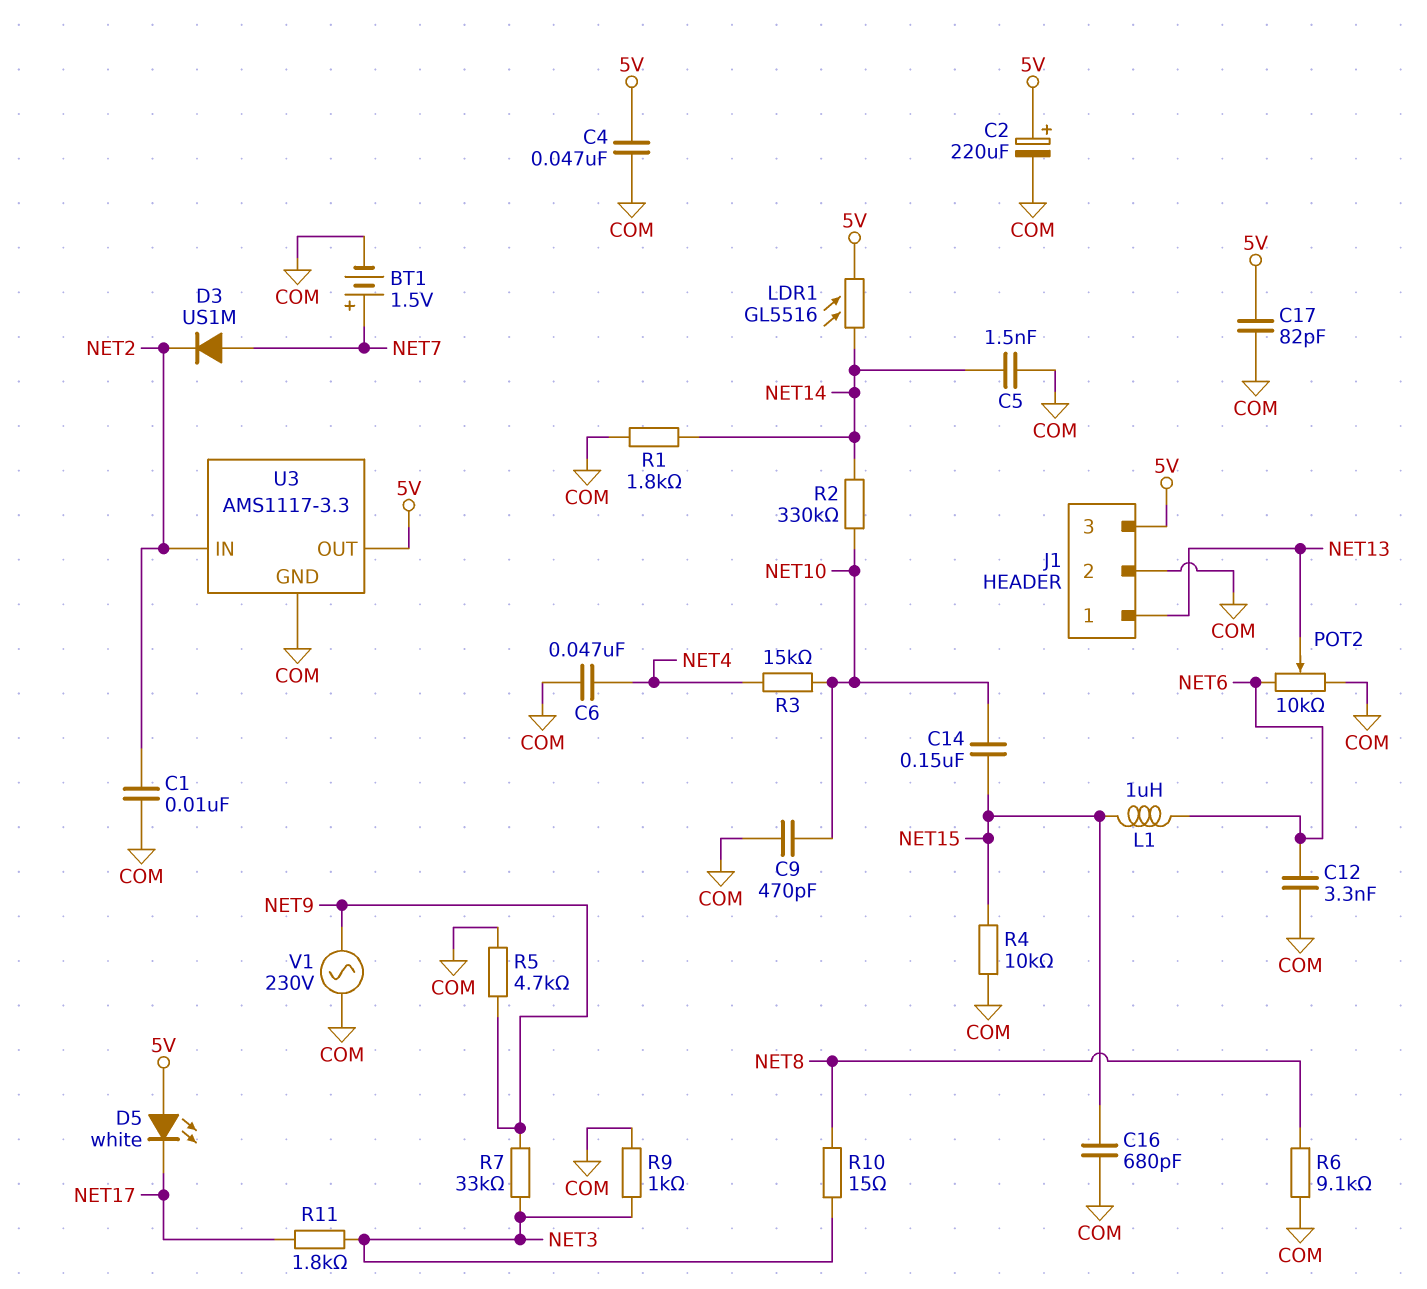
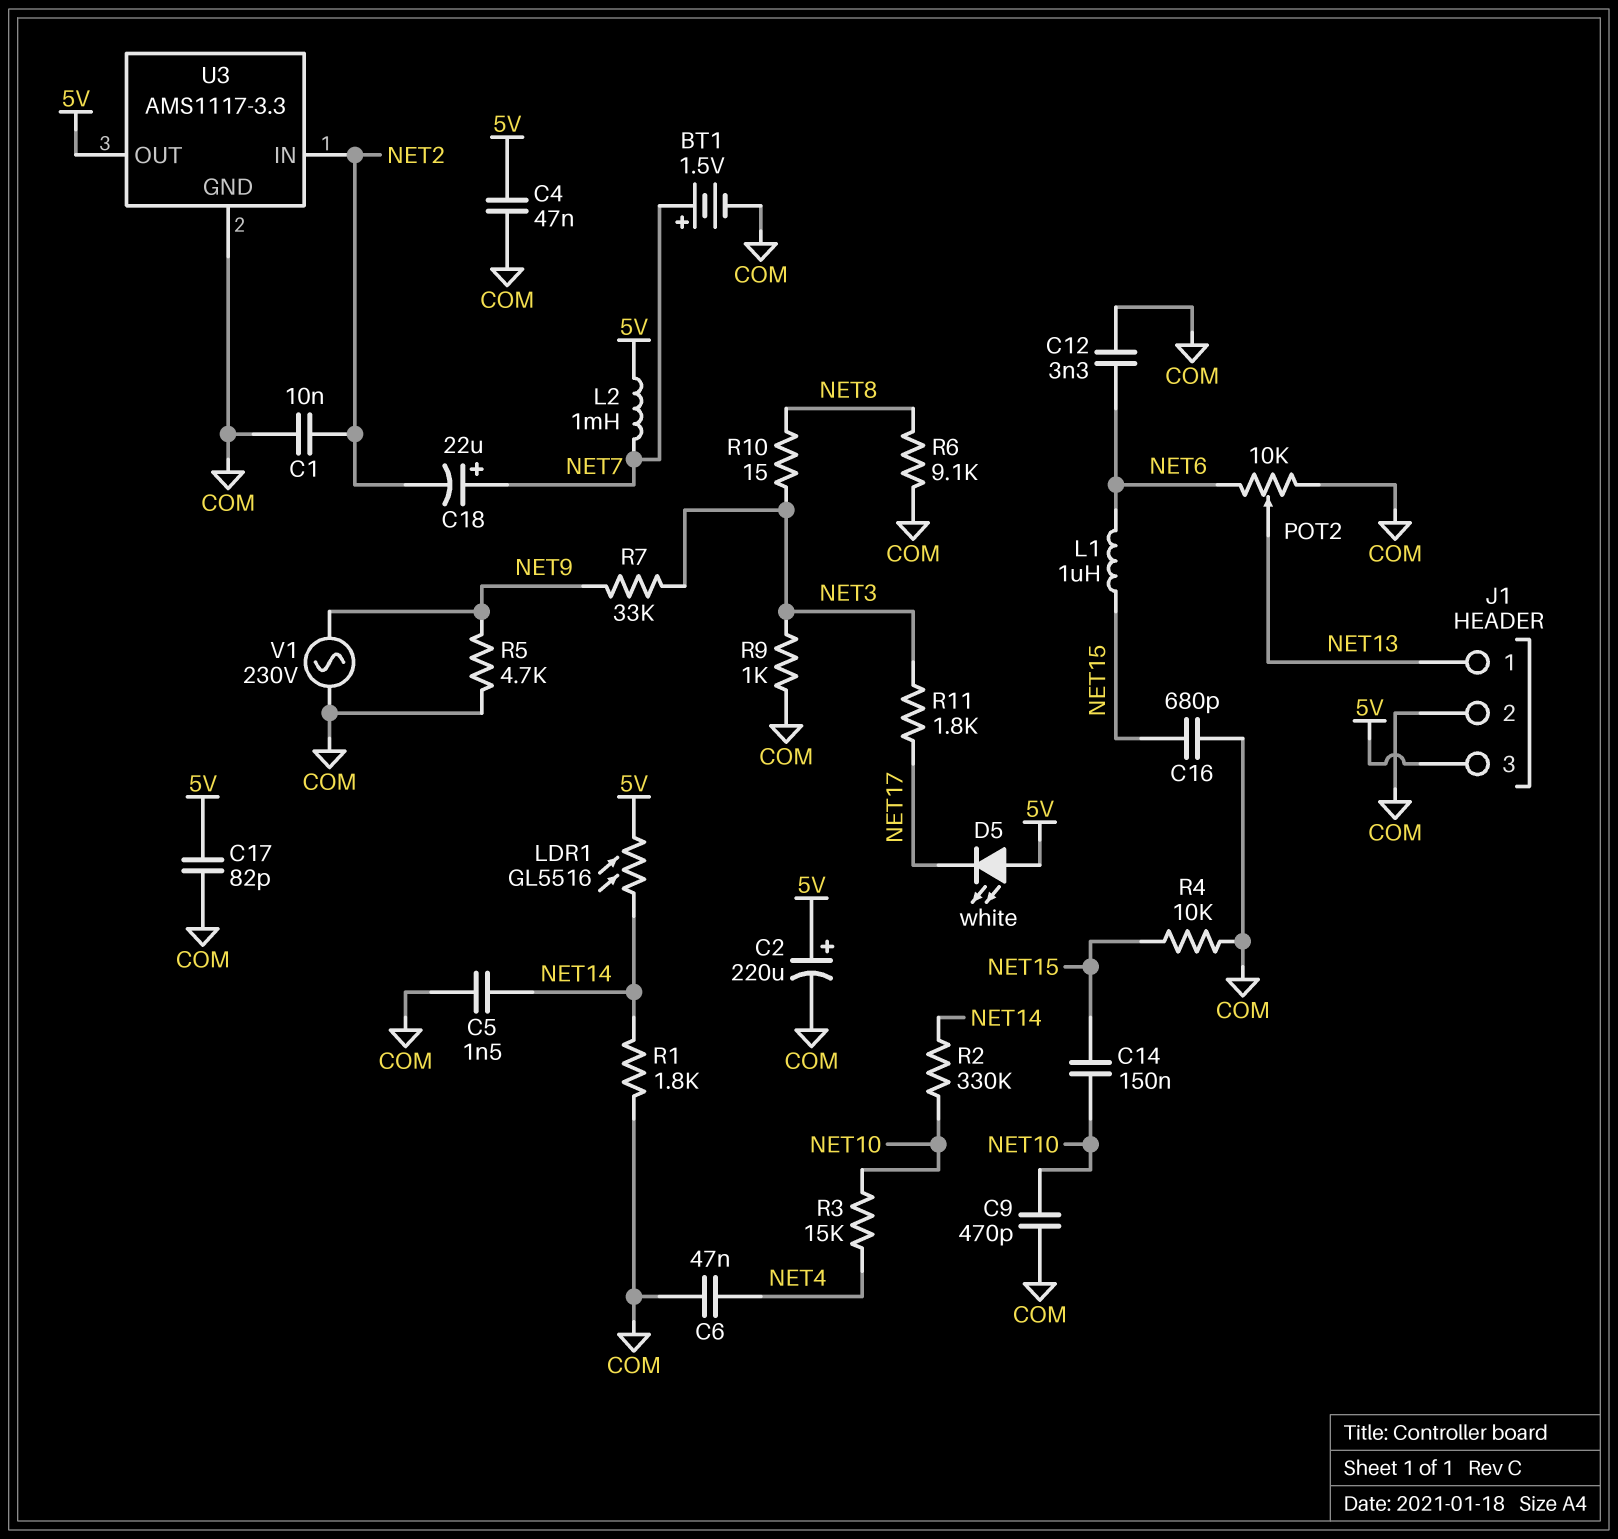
C18: none -> 22uF (plus NET7, minus NET2)
D3: diode US1M (A NET7, K NET2) -> none
L2: none -> 1mH (5V, NET7)

